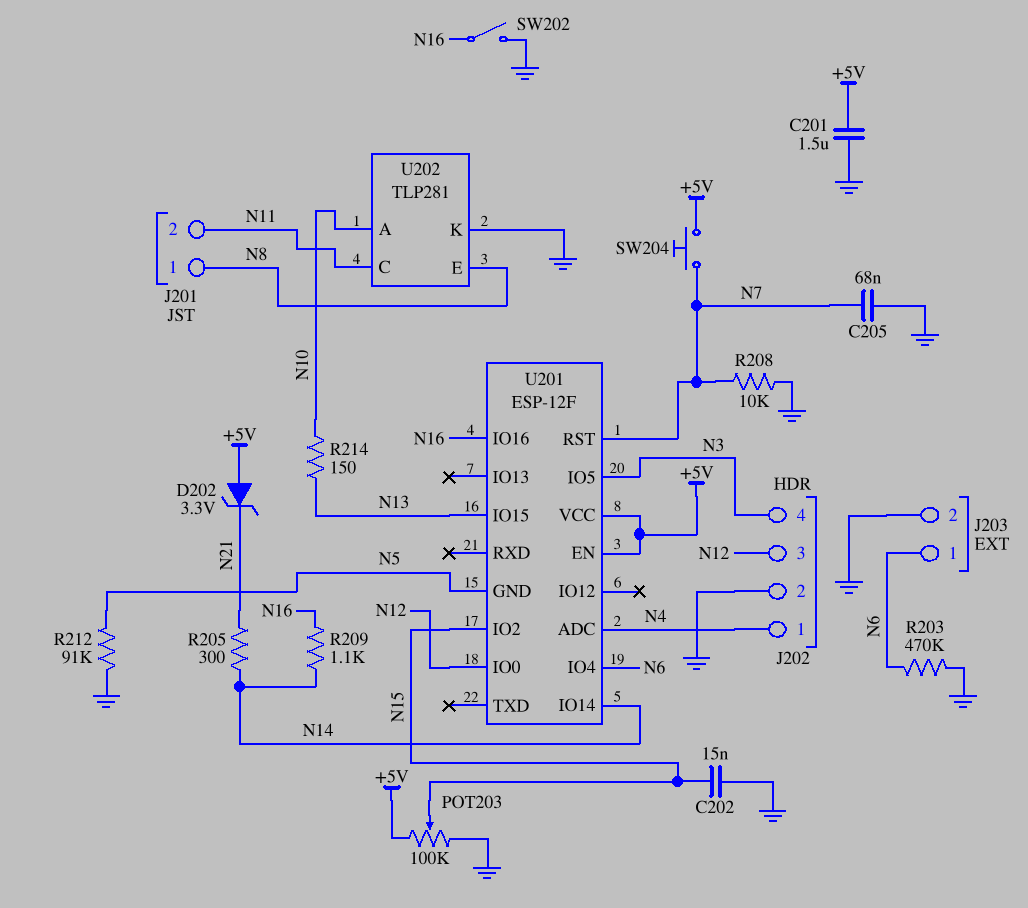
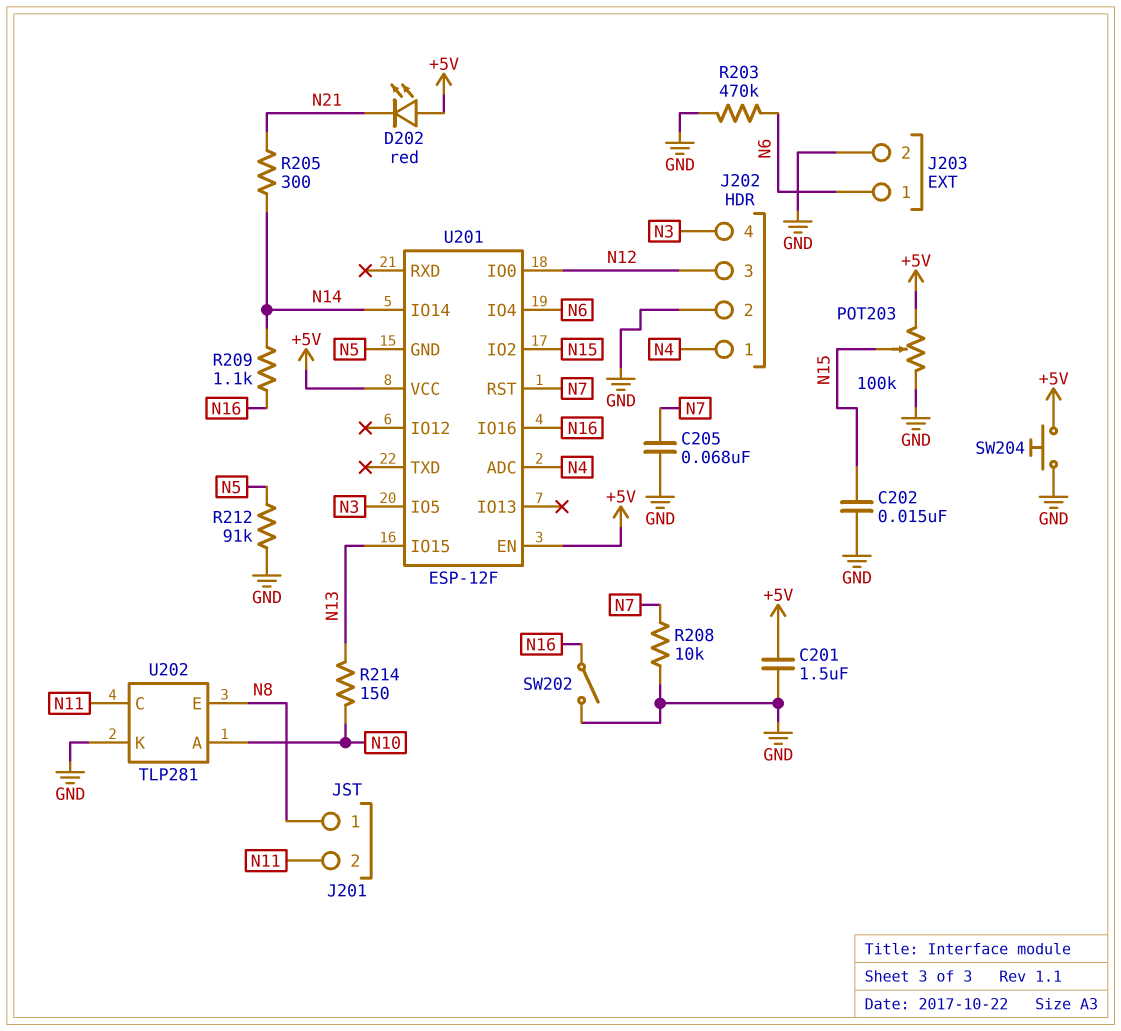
D202: zener 3.3V (A +5V, K N21) -> LED red (A +5V, K N21)
SW204: button (+5V, N7) -> button (+5V, GND)

